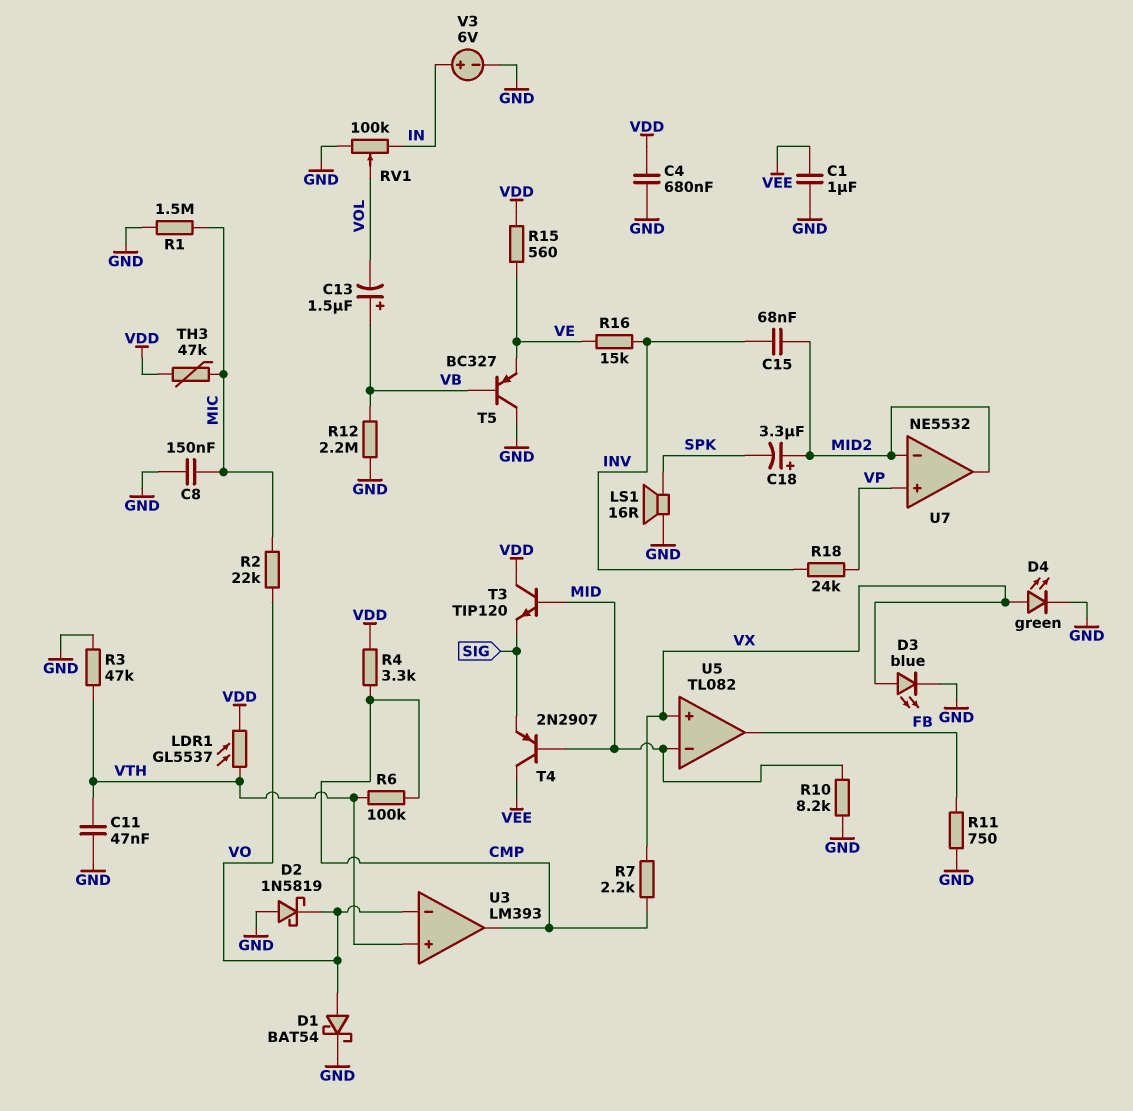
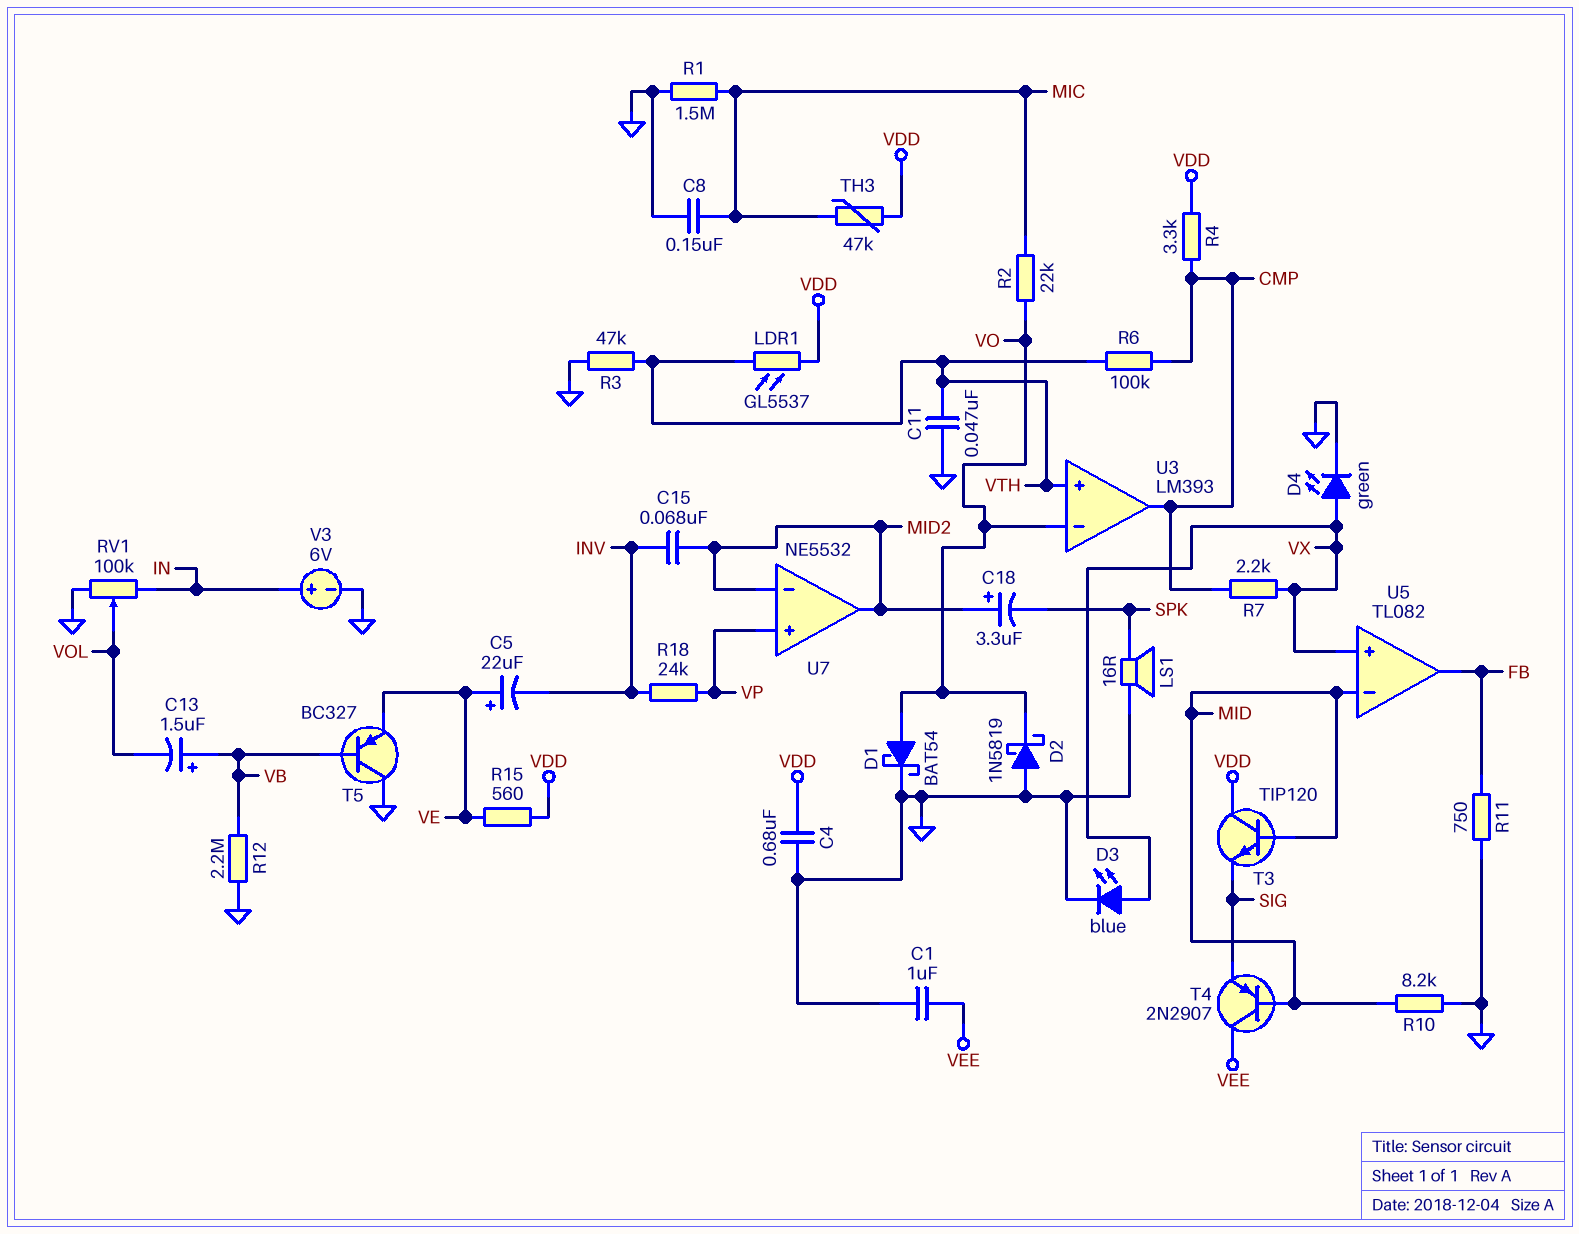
C5: none -> 22uF (plus VE, minus INV)
R16: 15k (INV, VE) -> none

